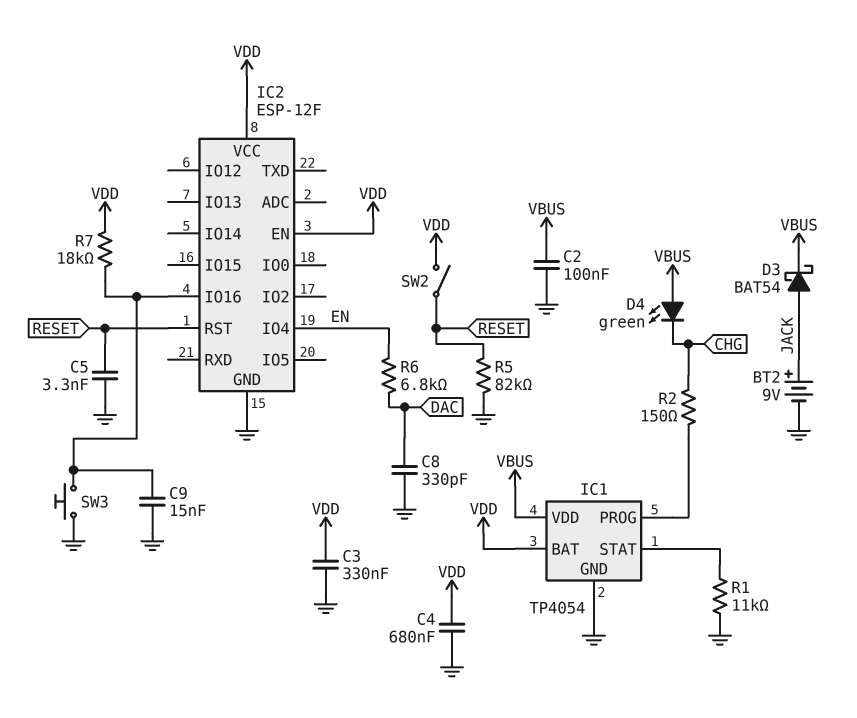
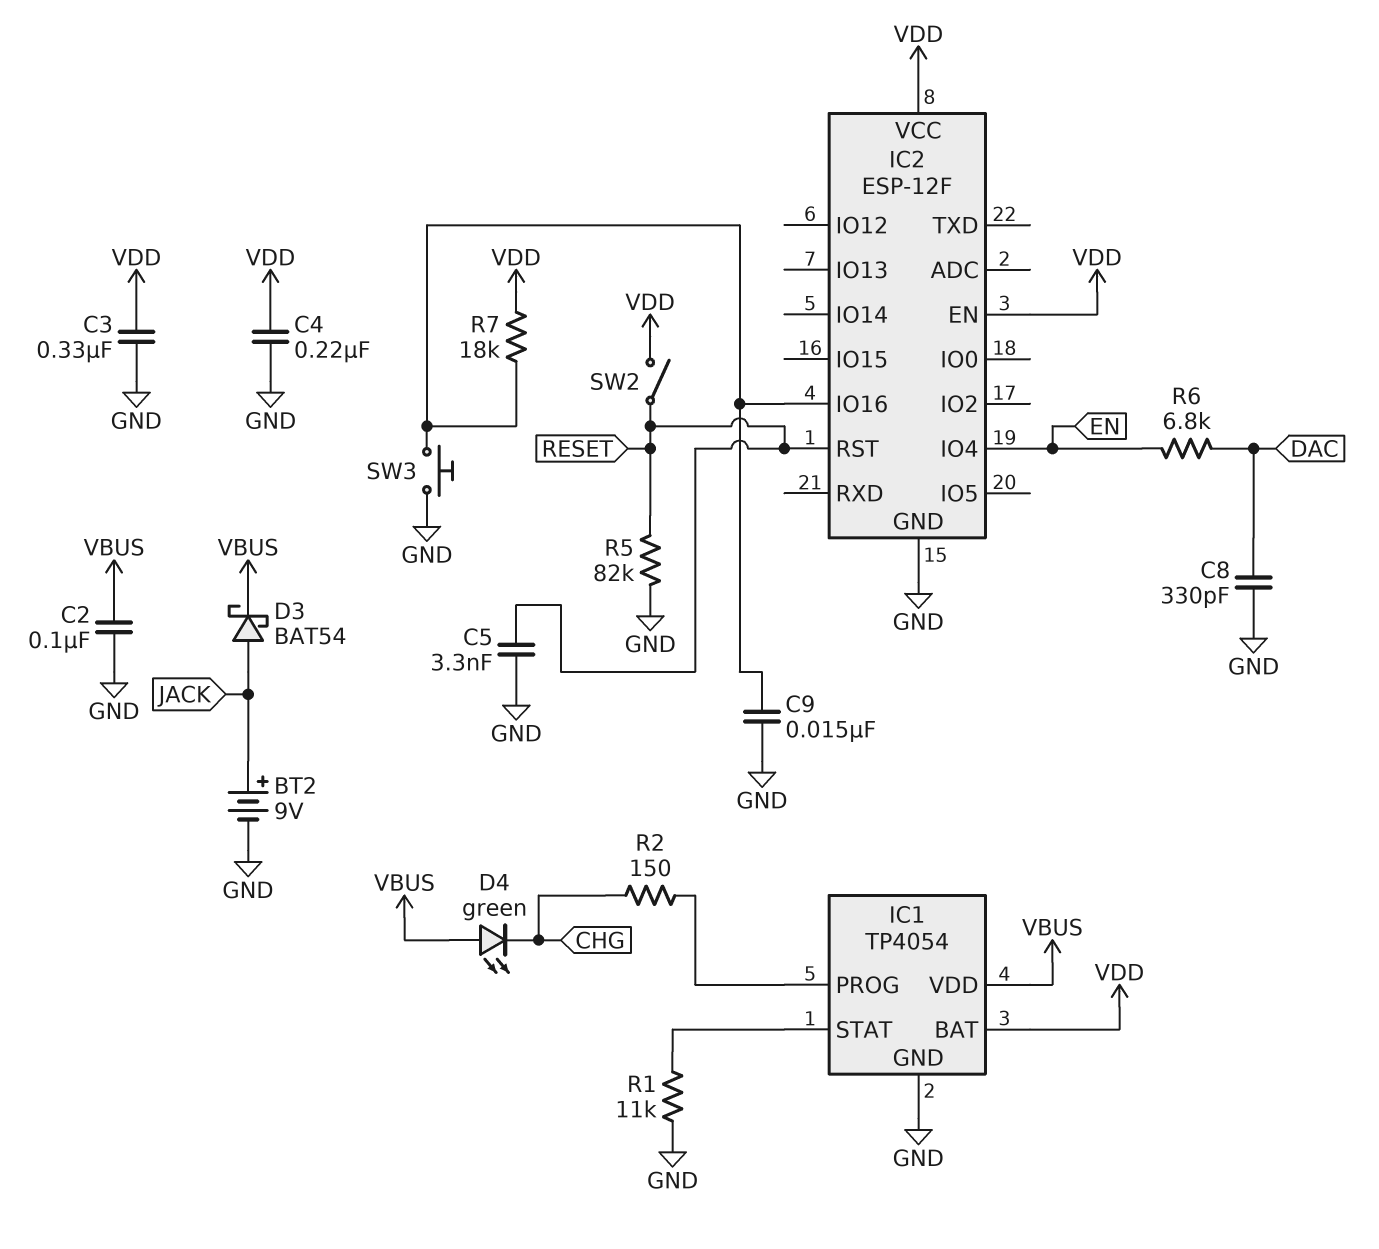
C4: 680nF (GND, VDD) -> 220nF (GND, VDD)

